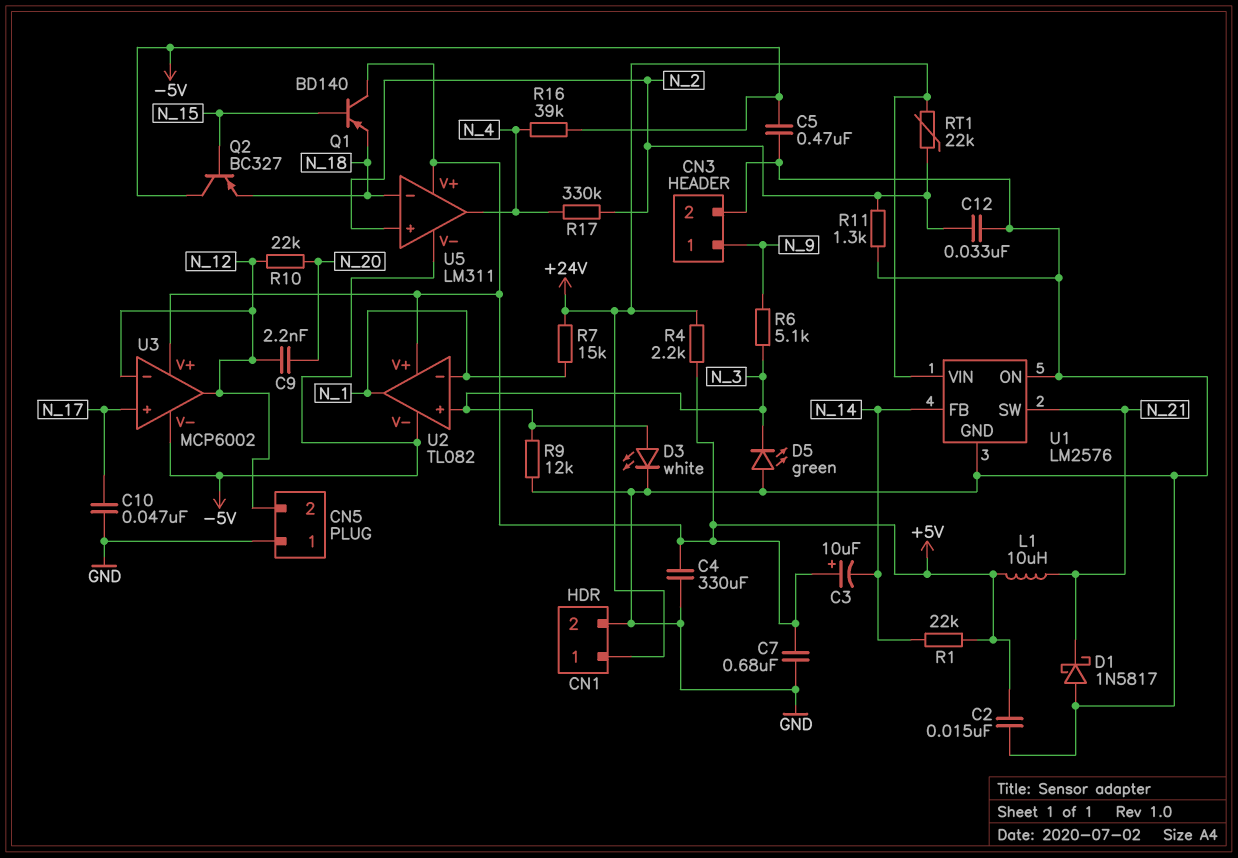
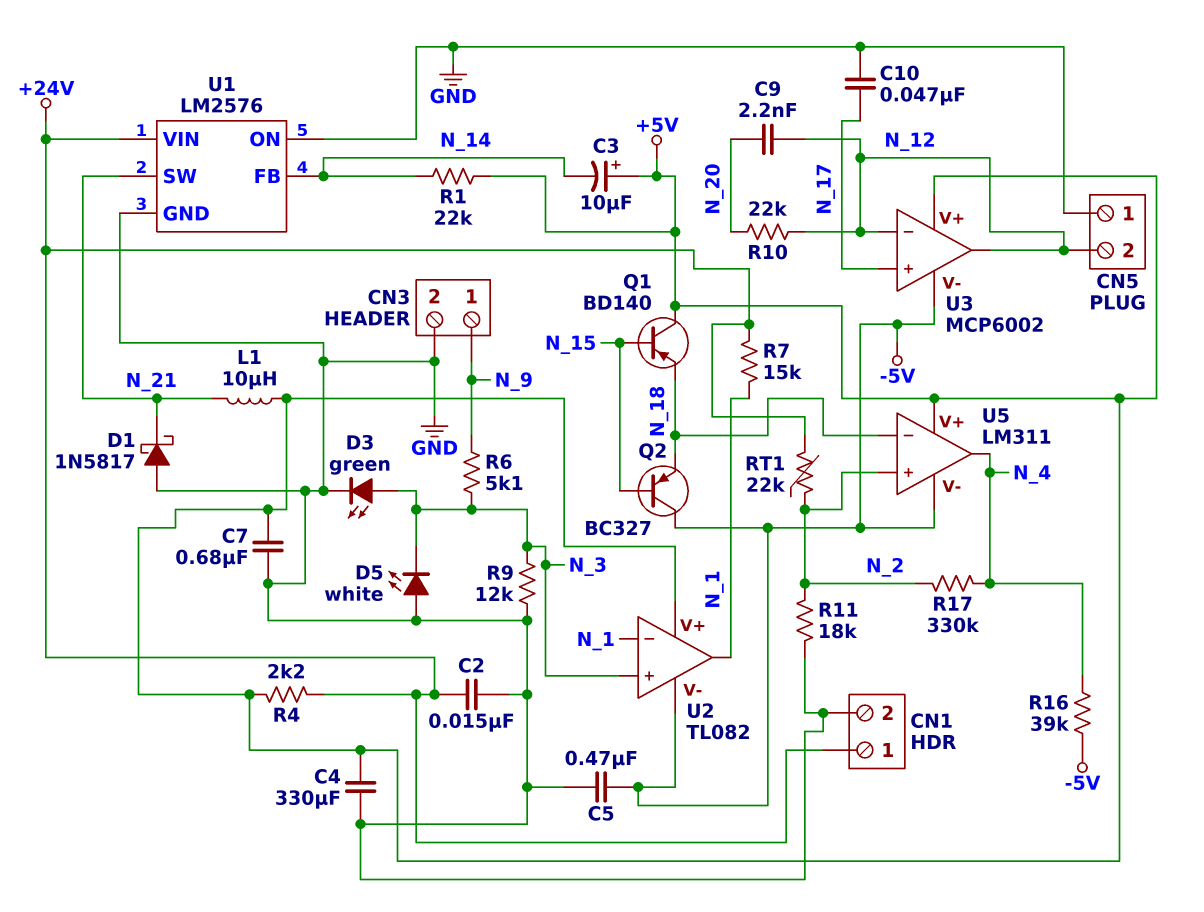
C2: 15nF (+5V, GND) -> 15nF (+24V, GND)
C12: 33nF (GND, N_2) -> none
D3: LED white (A N_3, K GND) -> LED green (A N_3, K GND)
D5: LED green (A GND, K N_3) -> LED white (A GND, K N_3)
R11: 1.3k (GND, N_2) -> 18k (GND, N_2)

